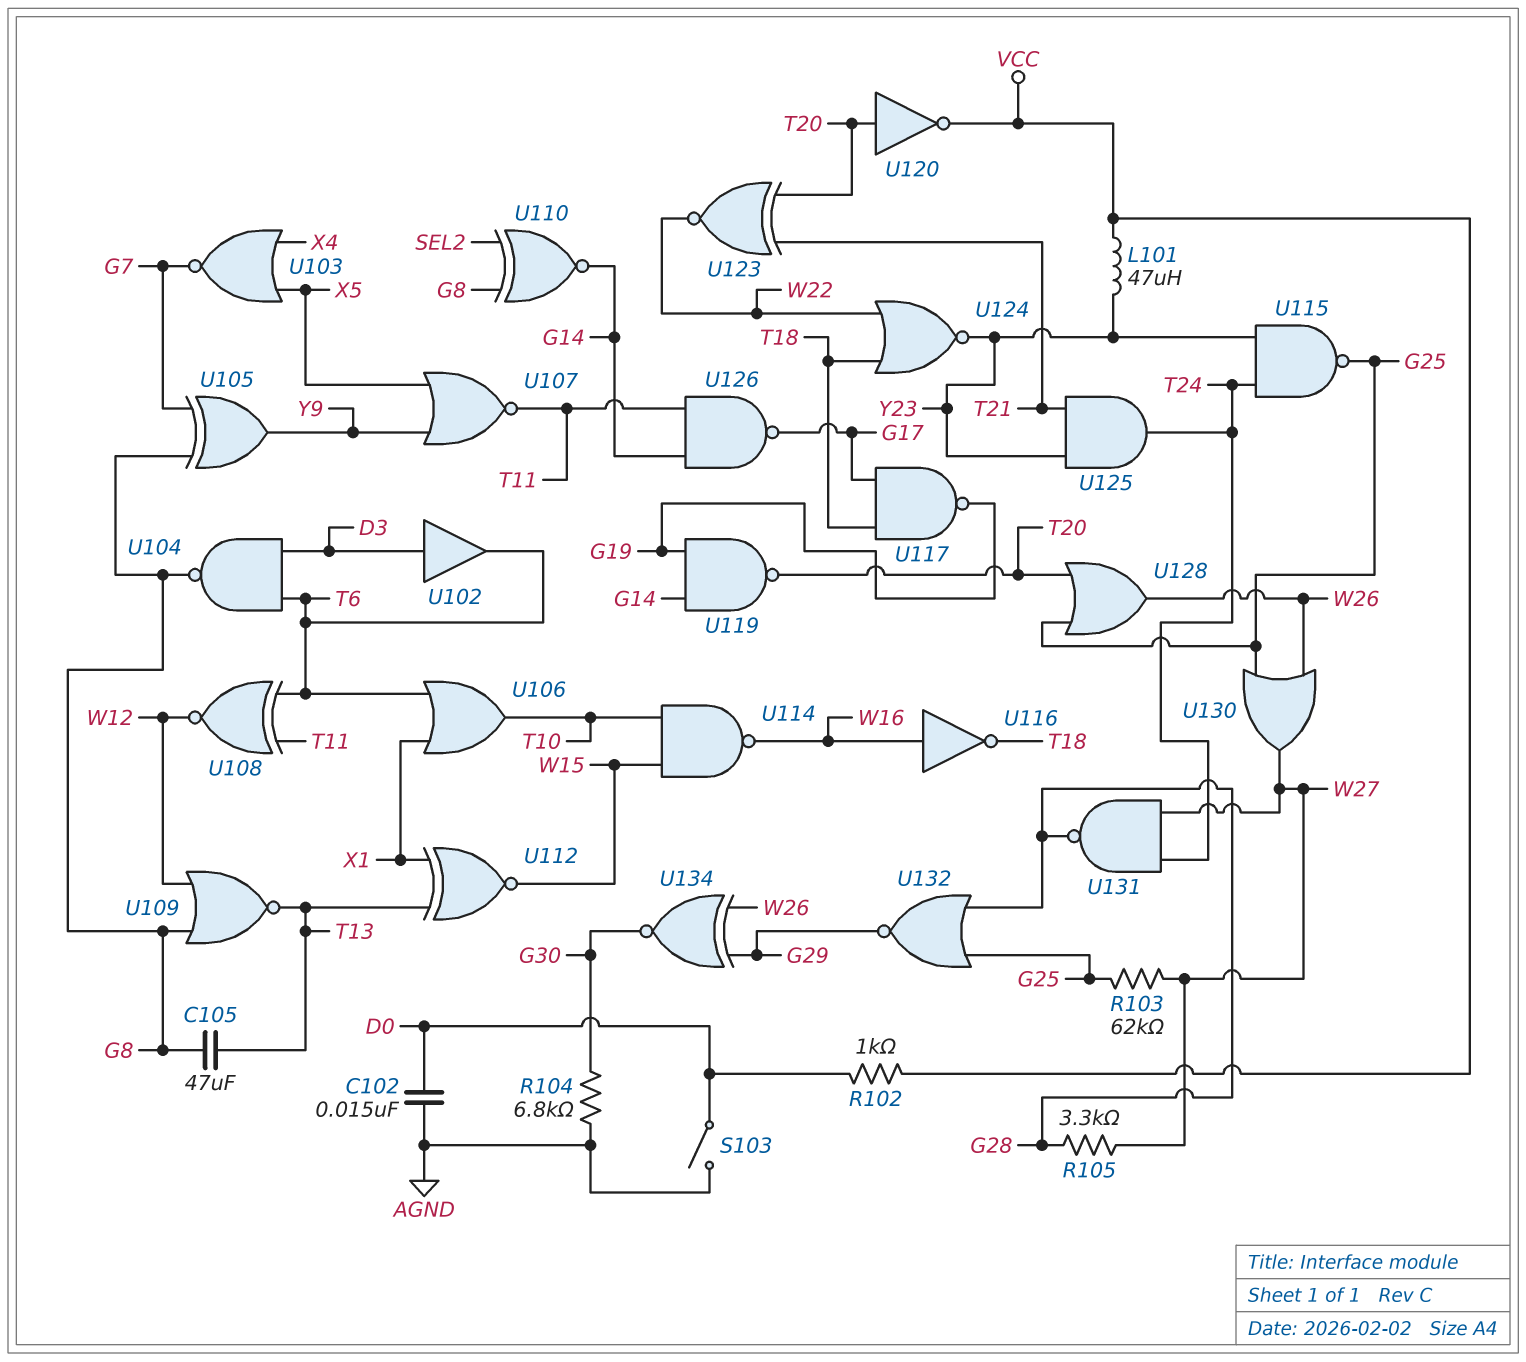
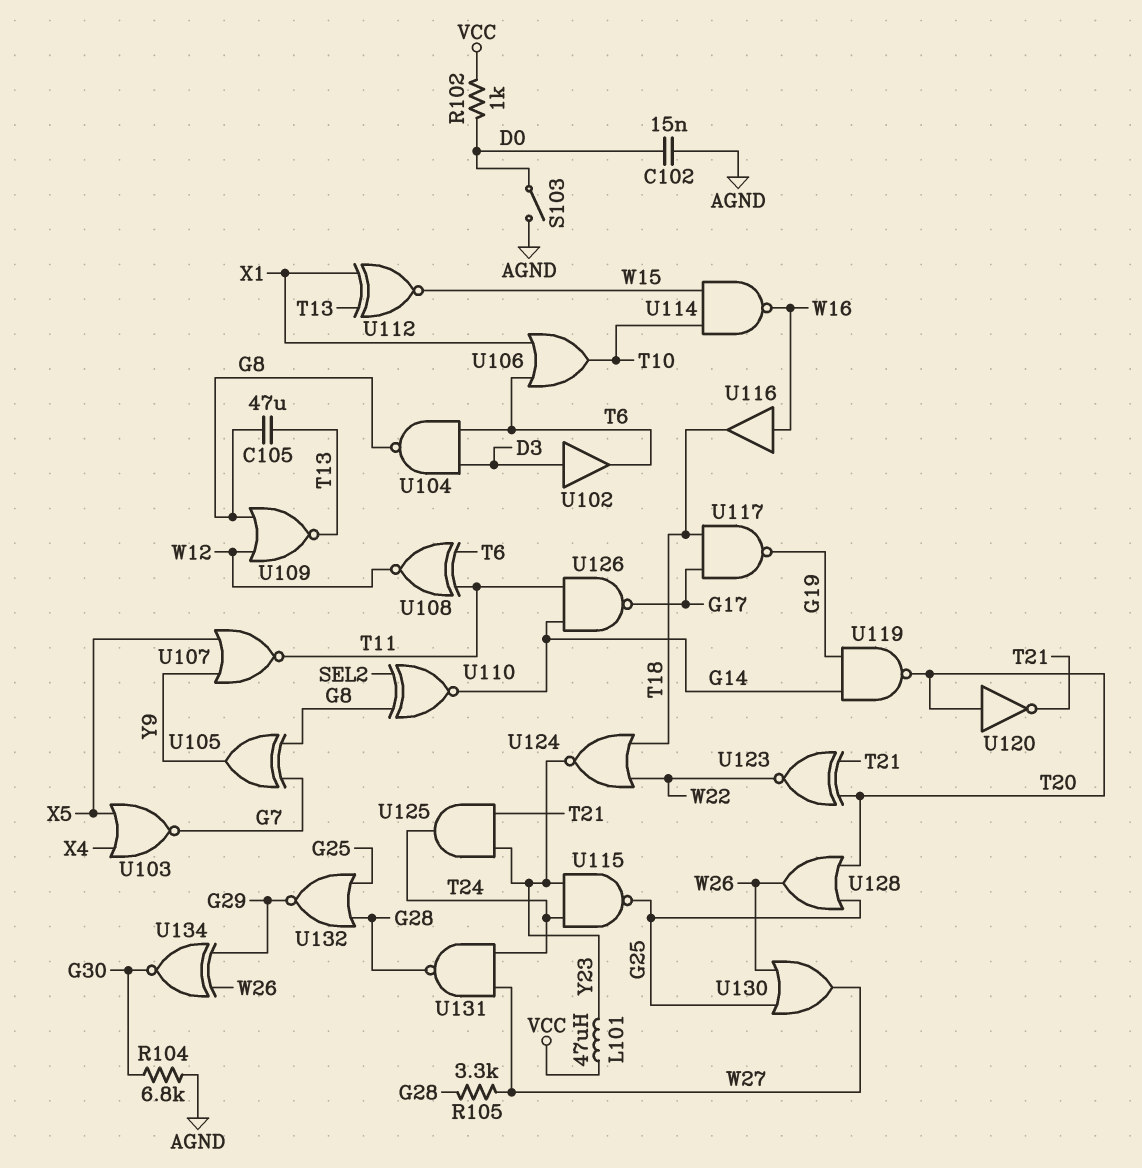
R103: 62k (G25, W27) -> none
U116: NOT (in W16, out T18) -> buffer (in W16, out T18)
U120: NOT (in T20, out VCC) -> NOT (in T20, out T21)

